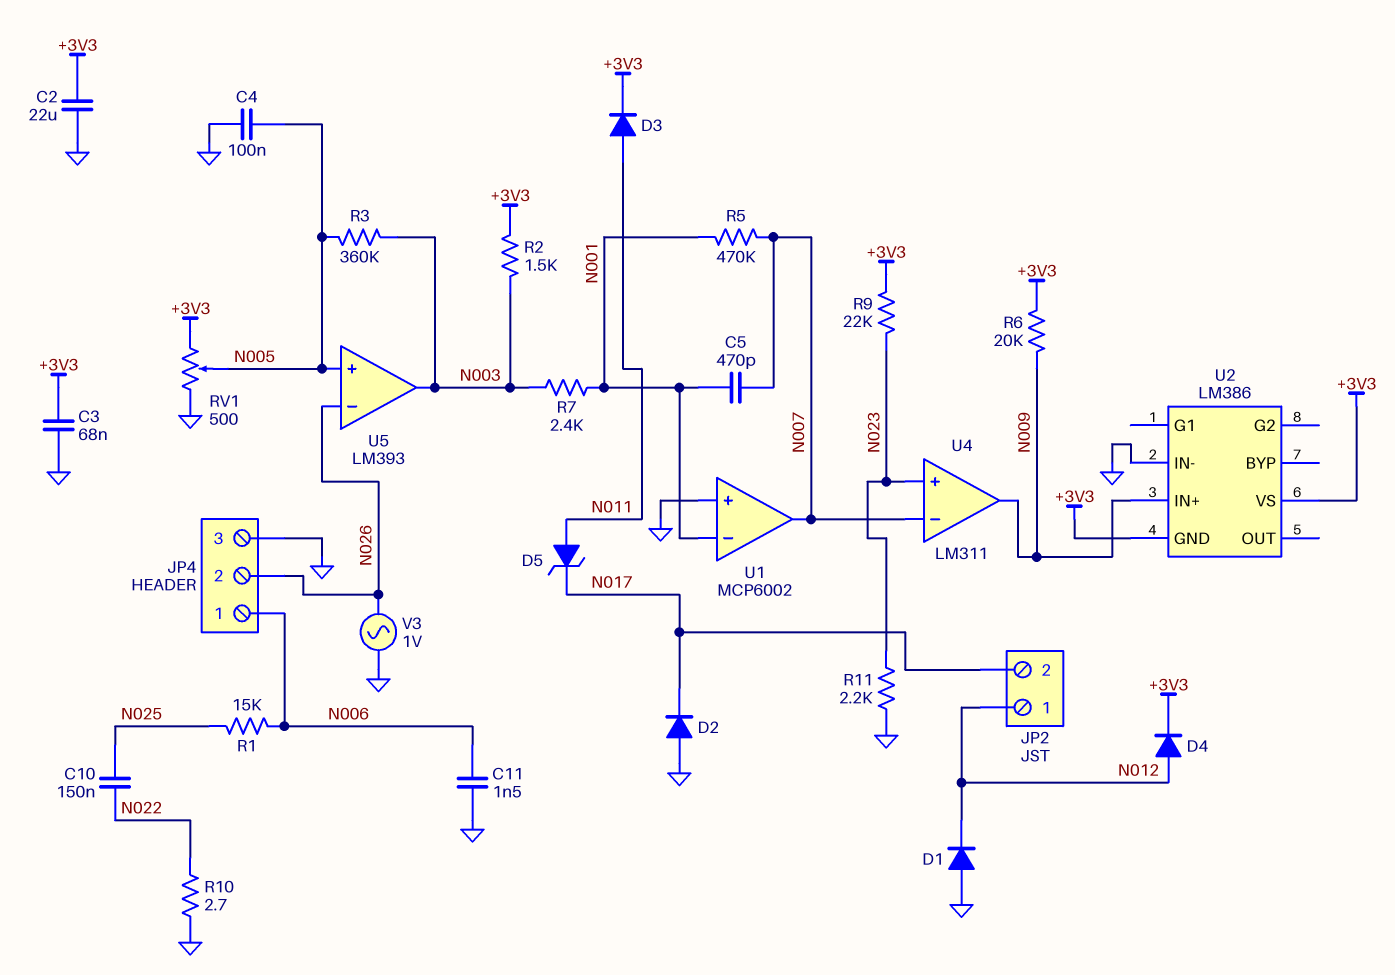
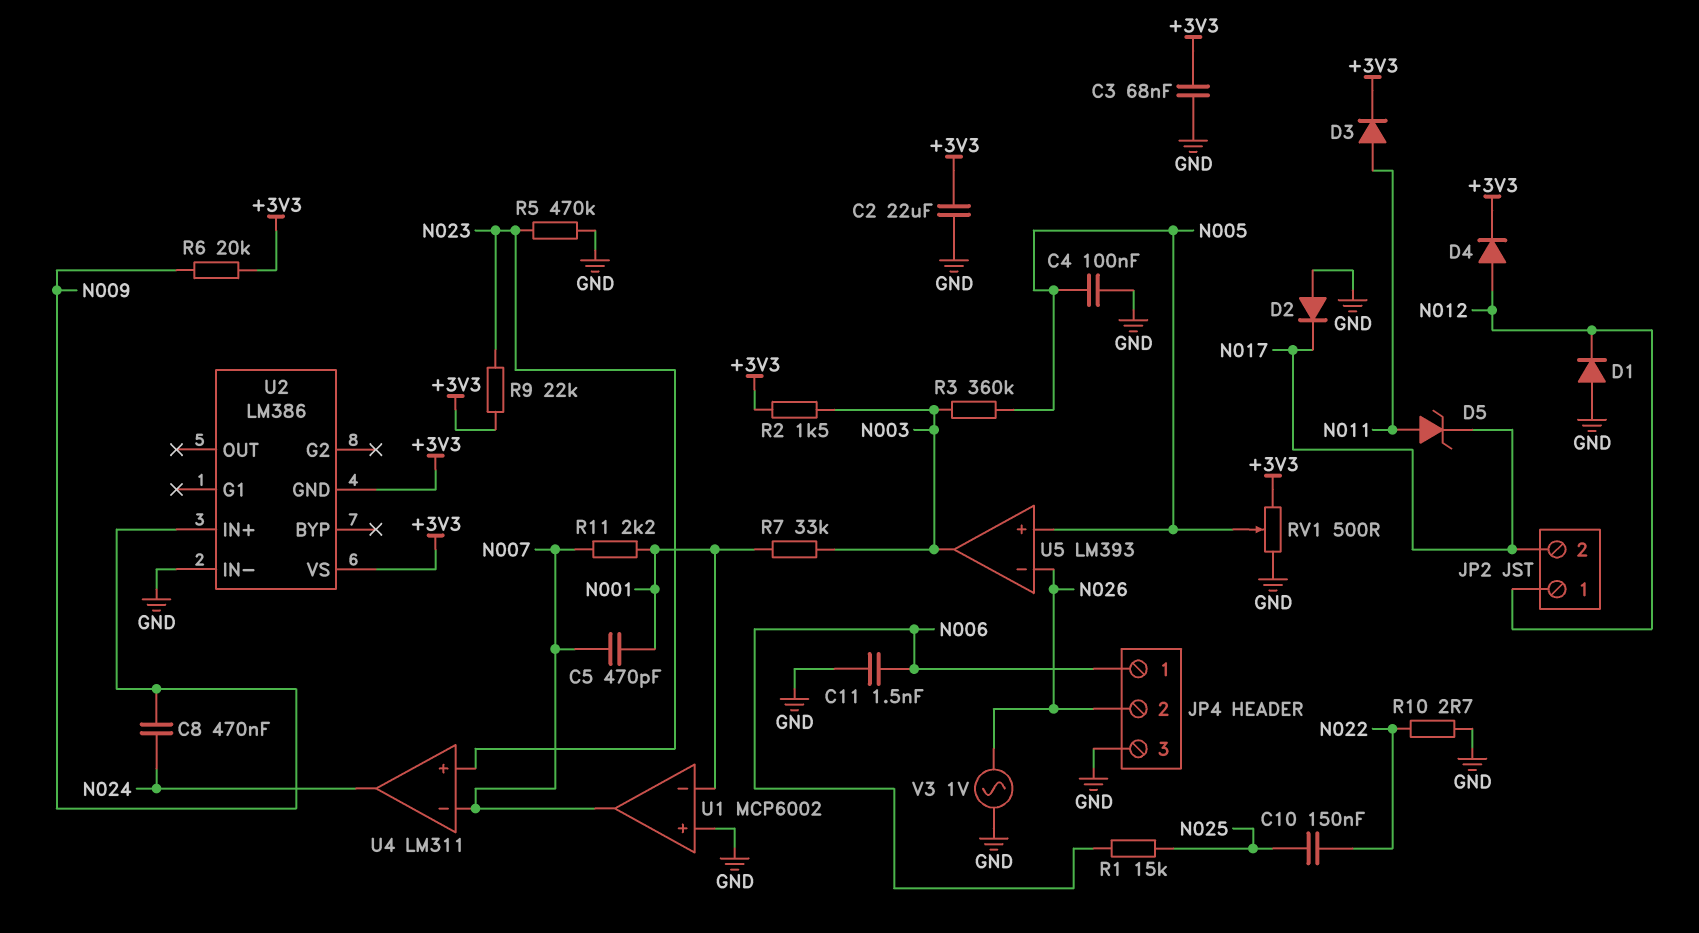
C8: none -> 470nF (N009, N024)
R5: 470k (N001, N007) -> 470k (GND, N023)
R7: 2.4k (N001, N003) -> 33k (N001, N003)
R11: 2.2k (GND, N023) -> 2.2k (N001, N007)
U4 pin out: N009 -> N024

